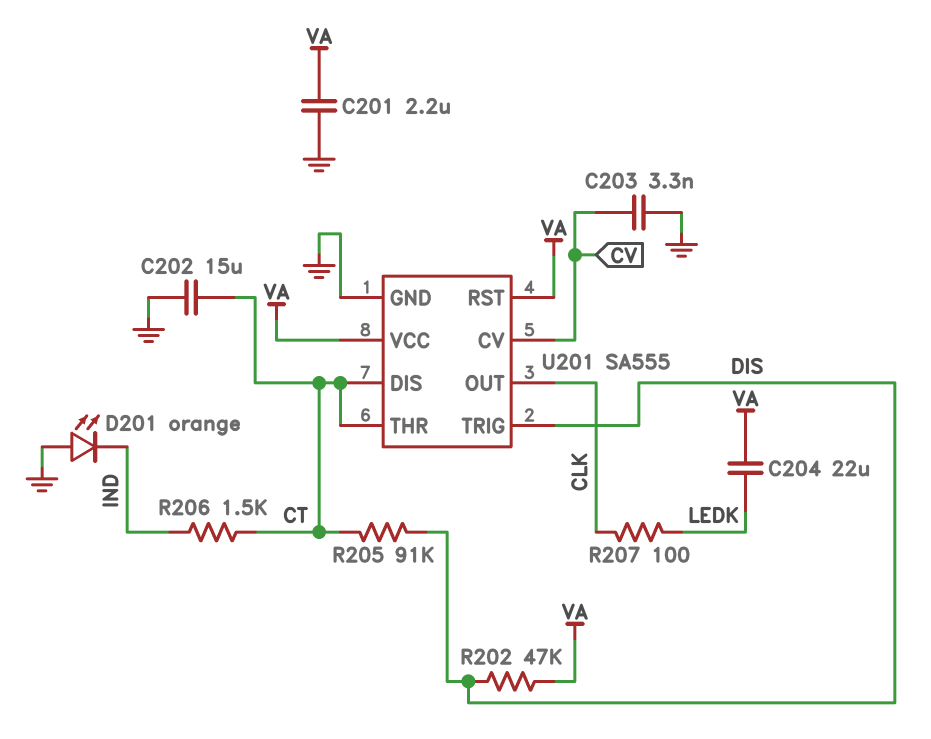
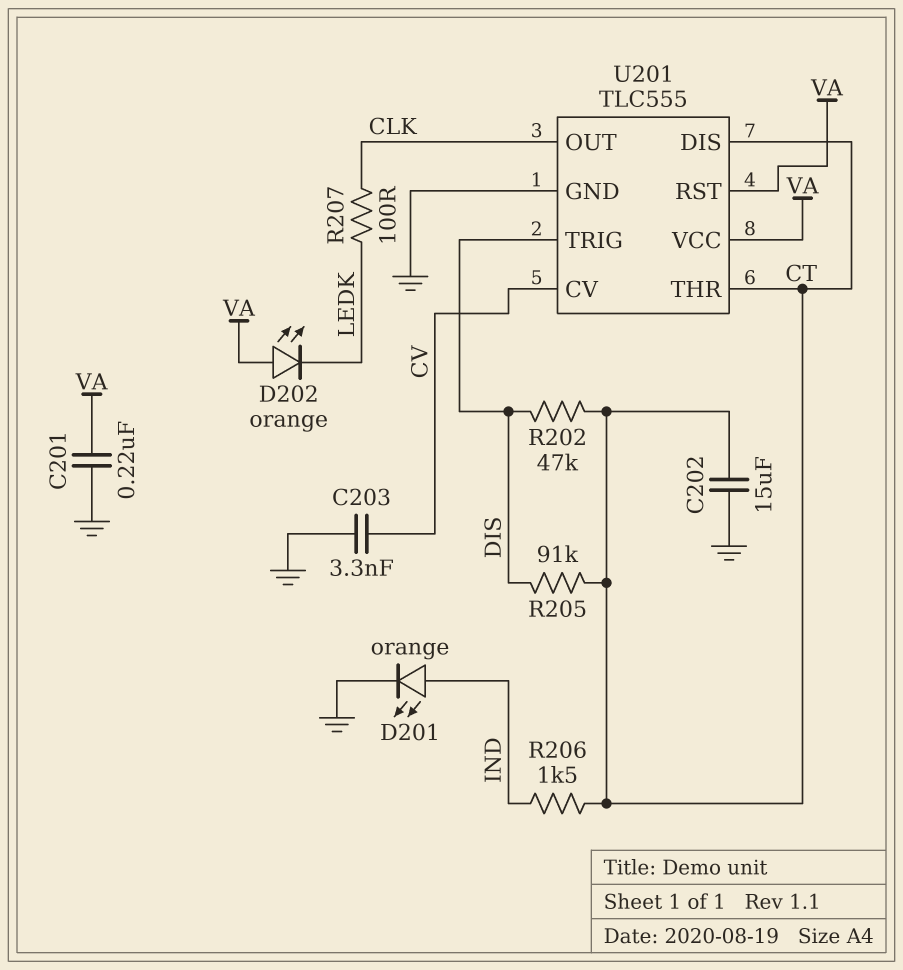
C201: 2.2uF (GND, VA) -> 220nF (GND, VA)
C204: 22uF (LEDK, VA) -> none
D201: LED orange (A GND, K IND) -> LED orange (A IND, K GND)
D202: none -> LED orange (A VA, K LEDK)
R202: 47k (DIS, VA) -> 47k (CT, DIS)
U201: SA555 -> TLC555

